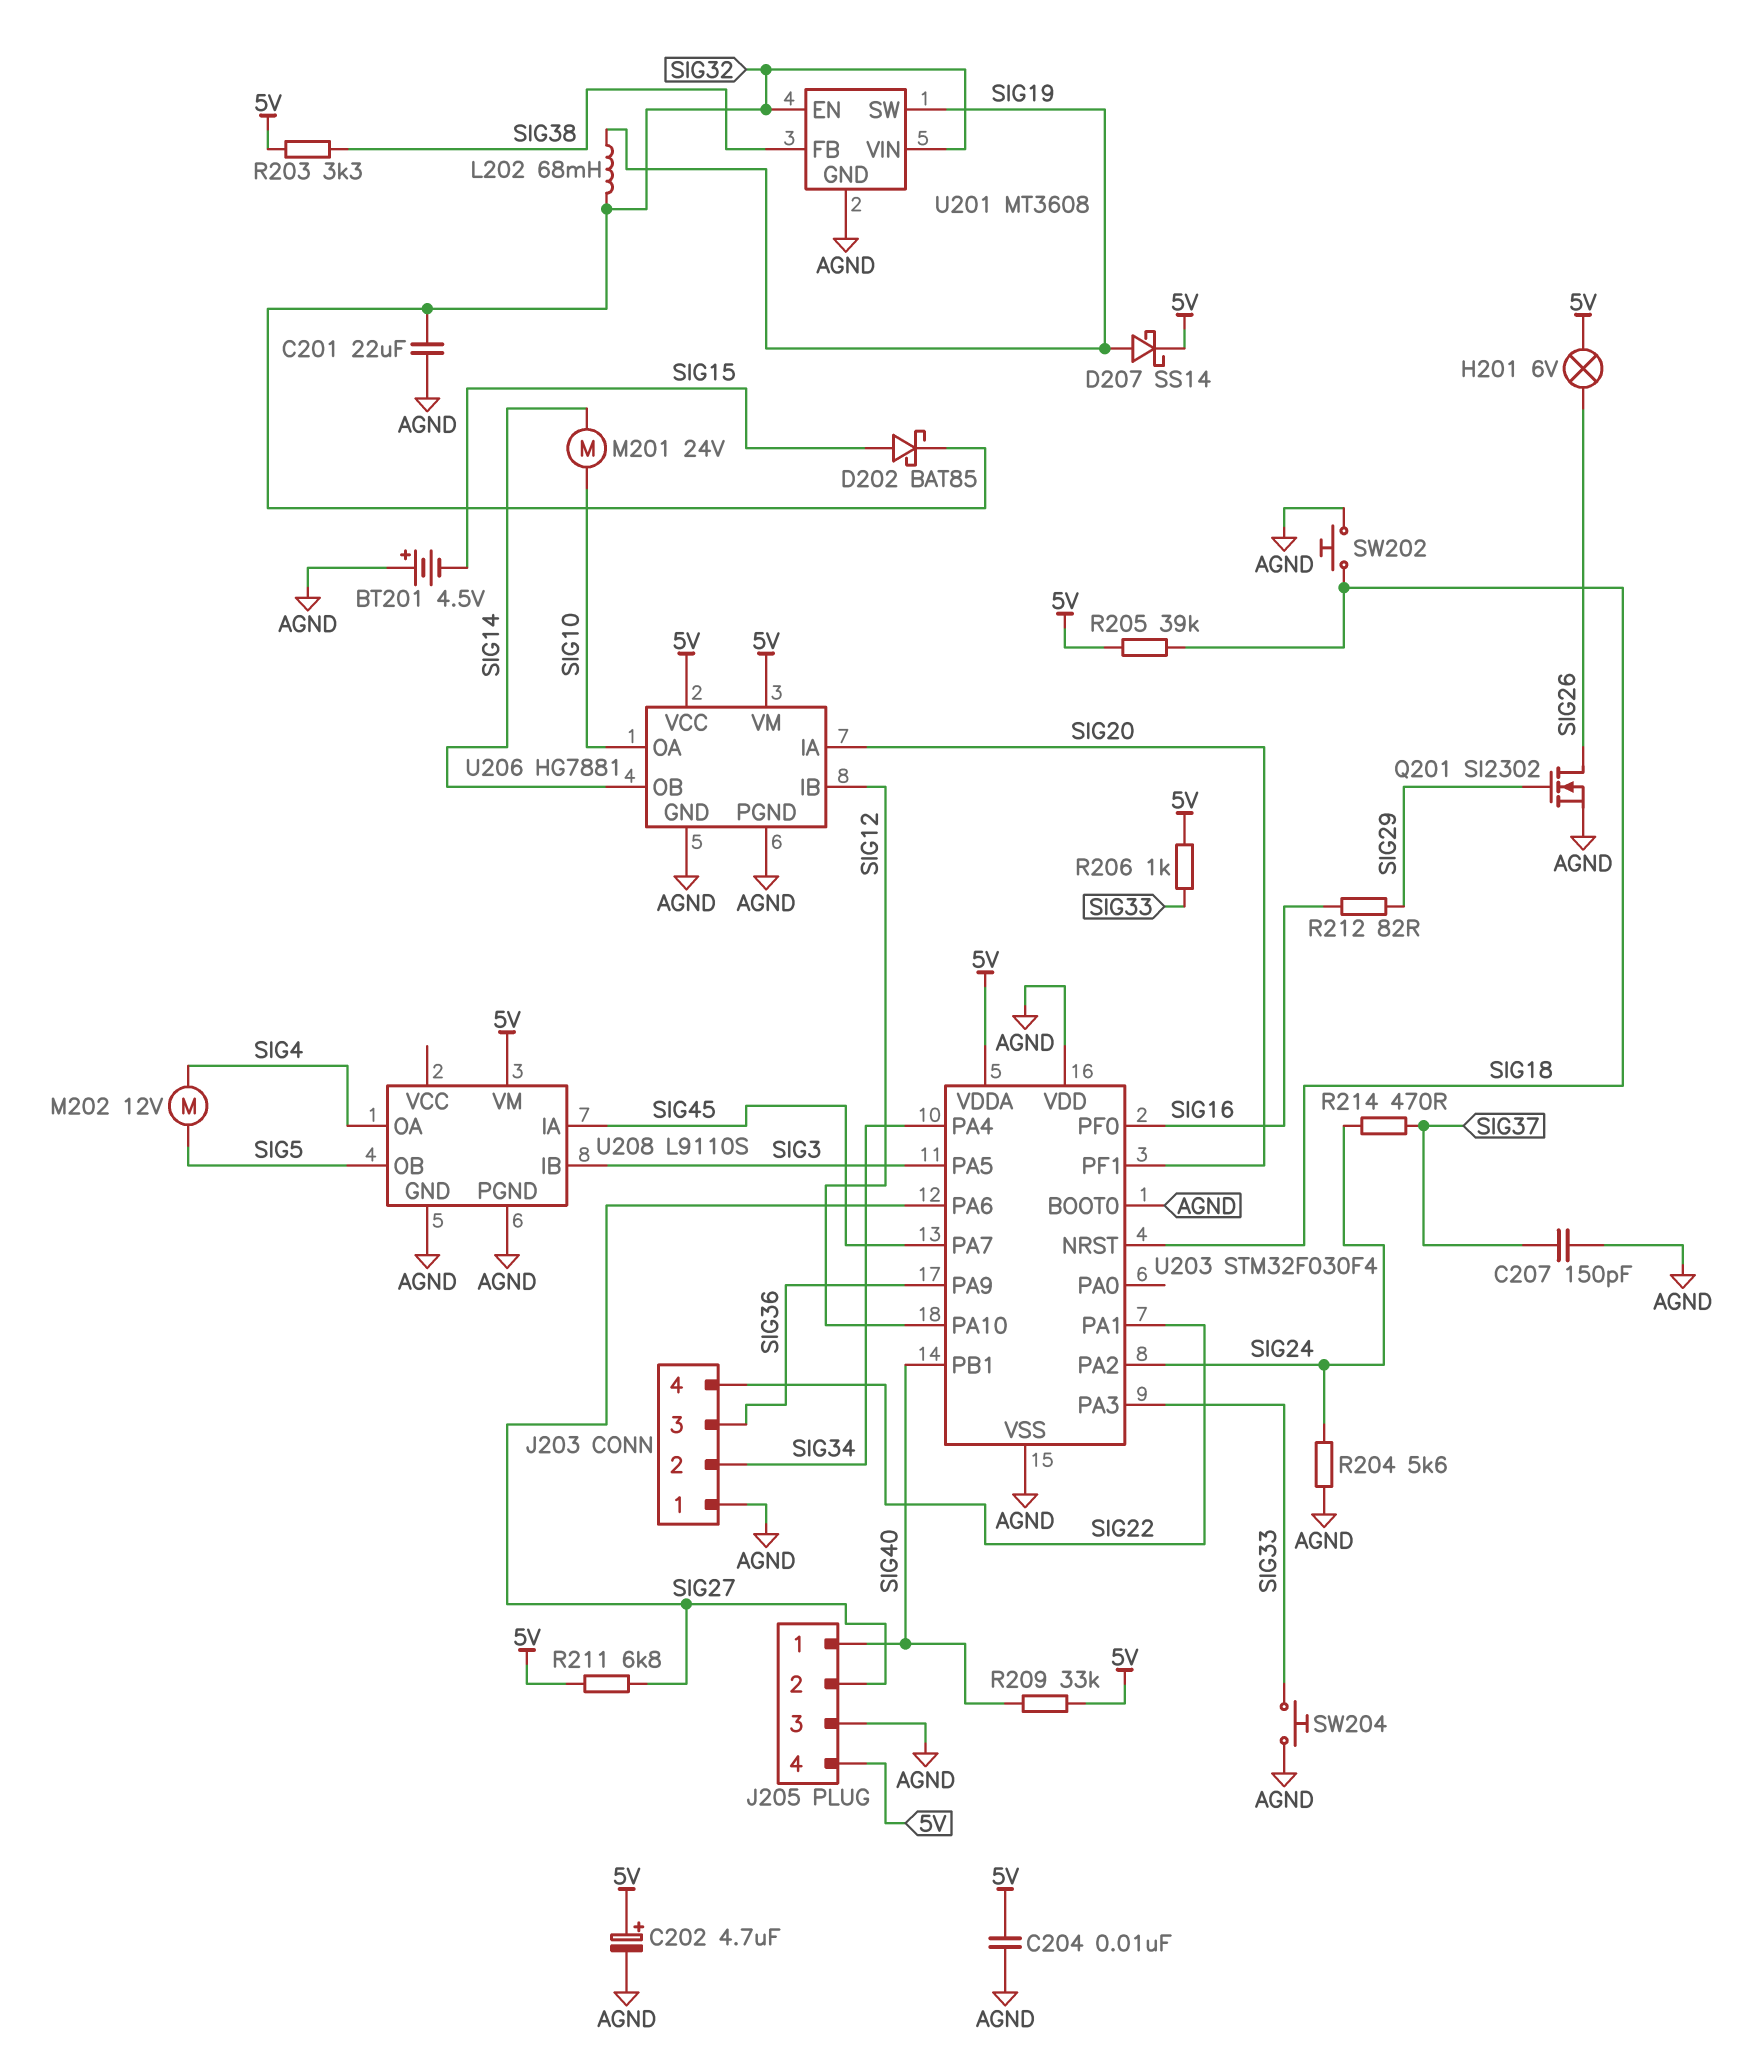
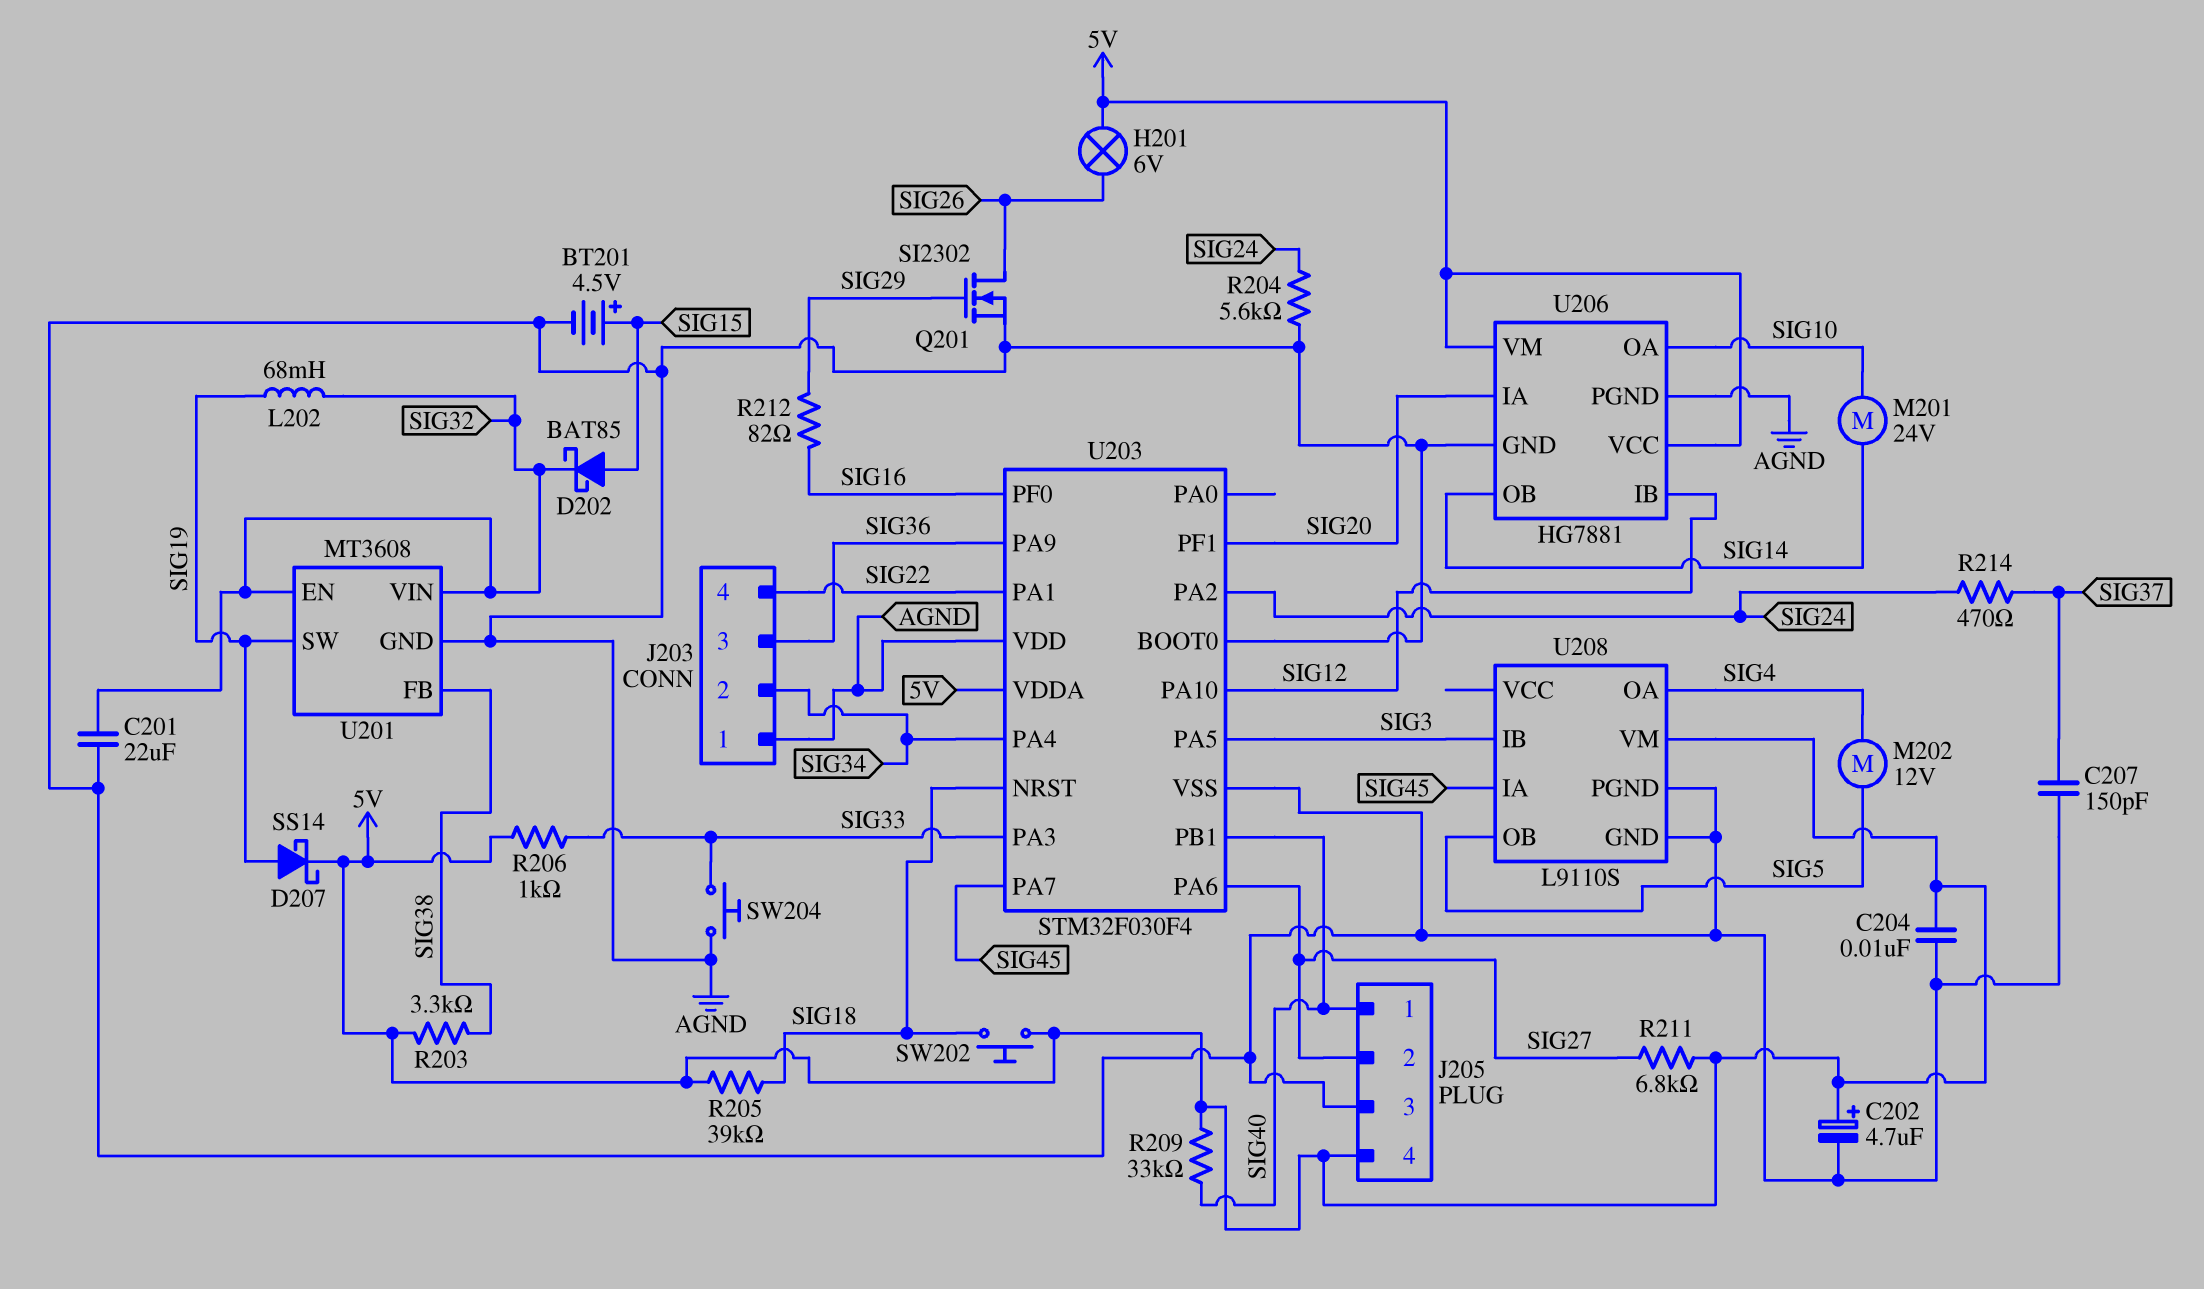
BT201: 4.5V (plus AGND, minus SIG15) -> 4.5V (plus SIG15, minus AGND)
SW202: button (AGND, SIG18) -> button (5V, SIG18)

